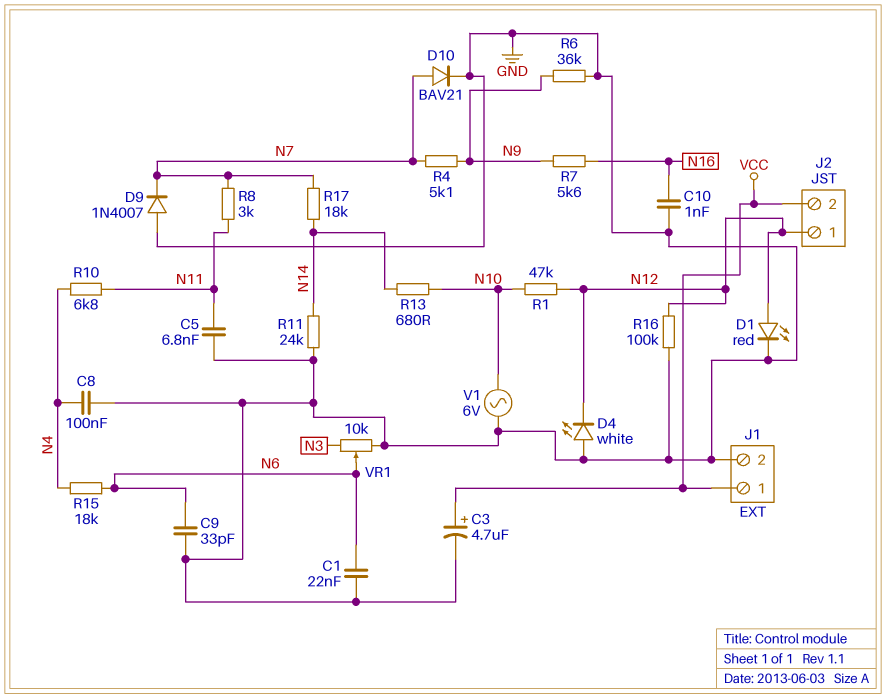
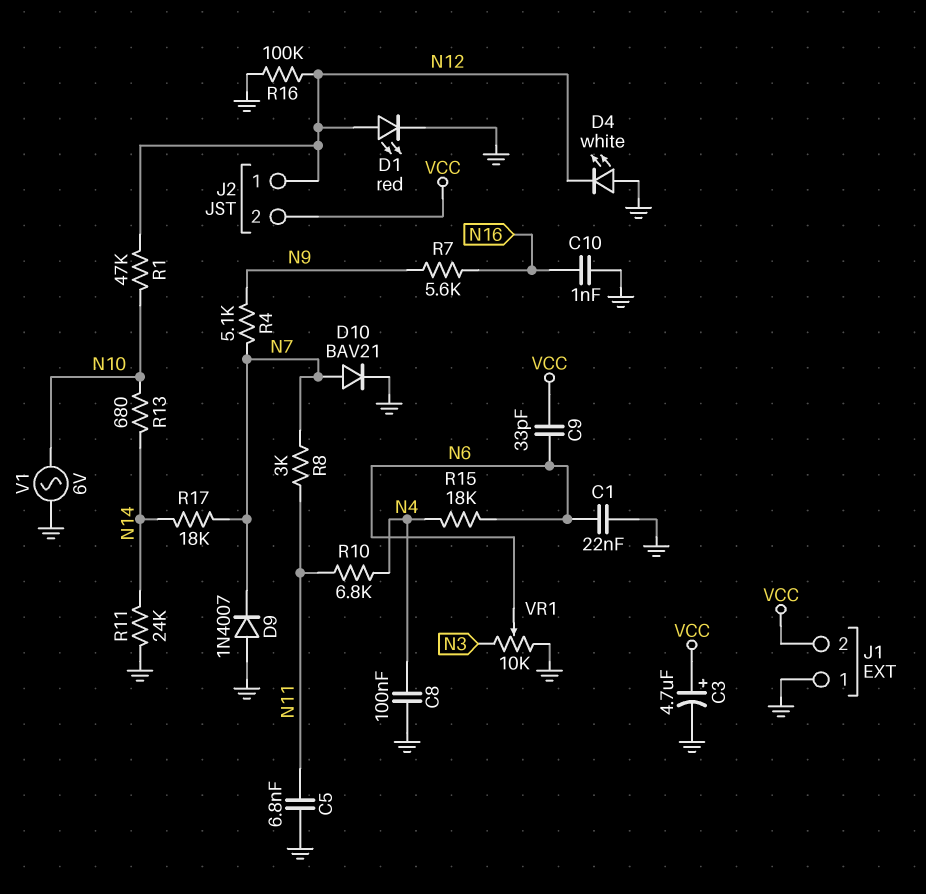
C9: 33pF (GND, N6) -> 33pF (N6, VCC)
J1 pin 1: VCC -> GND
J1 pin 2: GND -> VCC
R6: 36k (GND, N9) -> none

